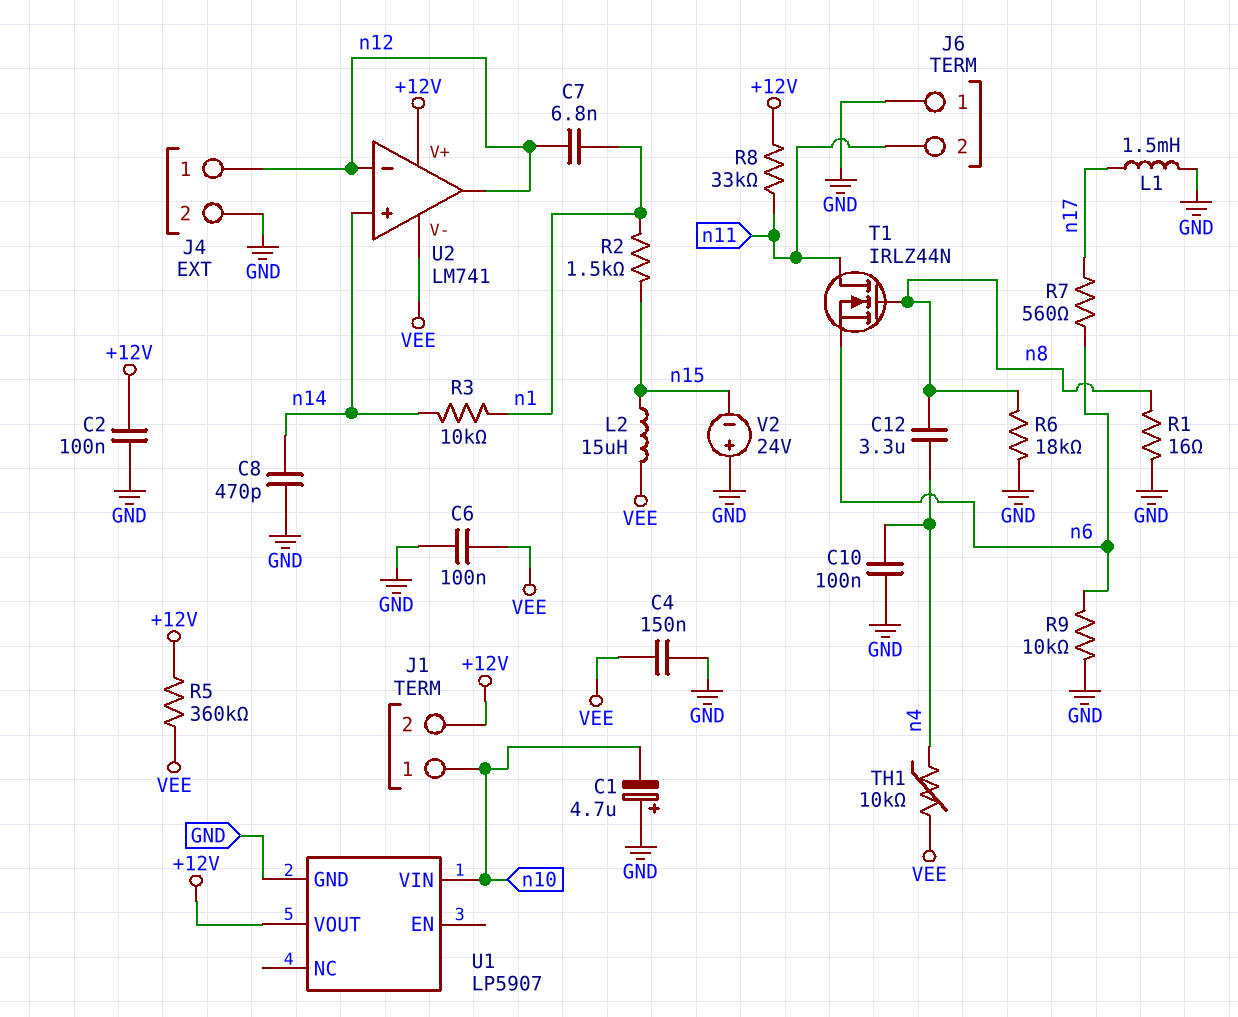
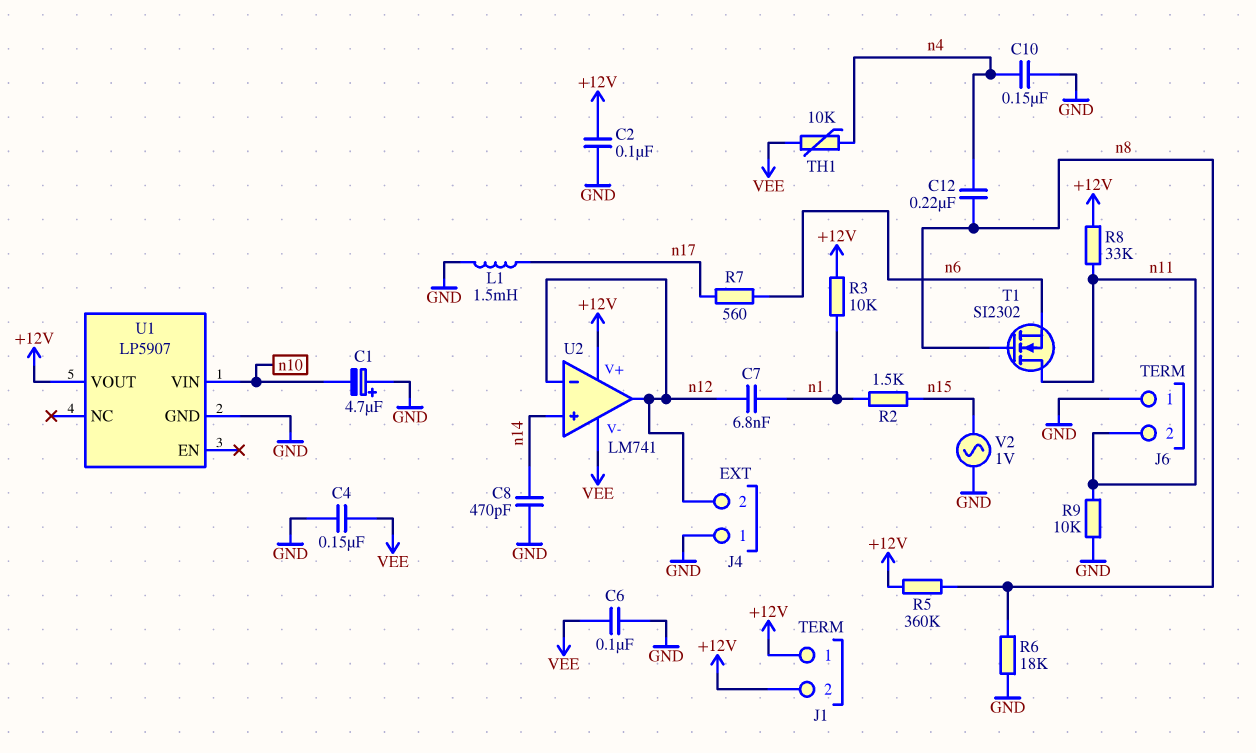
C10: 100nF (GND, n4) -> 150nF (GND, n4)
C12: 3.3uF (n4, n8) -> 220nF (n4, n8)
J1 pin 1: n10 -> +12V
J4 pin 1: n12 -> GND
J4 pin 2: GND -> n12
L2: 15uH (VEE, n15) -> none
R1: 16 (GND, n8) -> none
R3: 10k (n1, n14) -> 10k (+12V, n1)
R5: 360k (+12V, VEE) -> 360k (+12V, n8)
R9: 10k (GND, n6) -> 10k (GND, n11)
T1: NMOS IRLZ44N (G n8, D n11, S n6) -> NMOS SI2302 (G n8, D n11, S n6)
V2: 24V (plus GND, minus n15) -> AC 1V (GND, n15)

